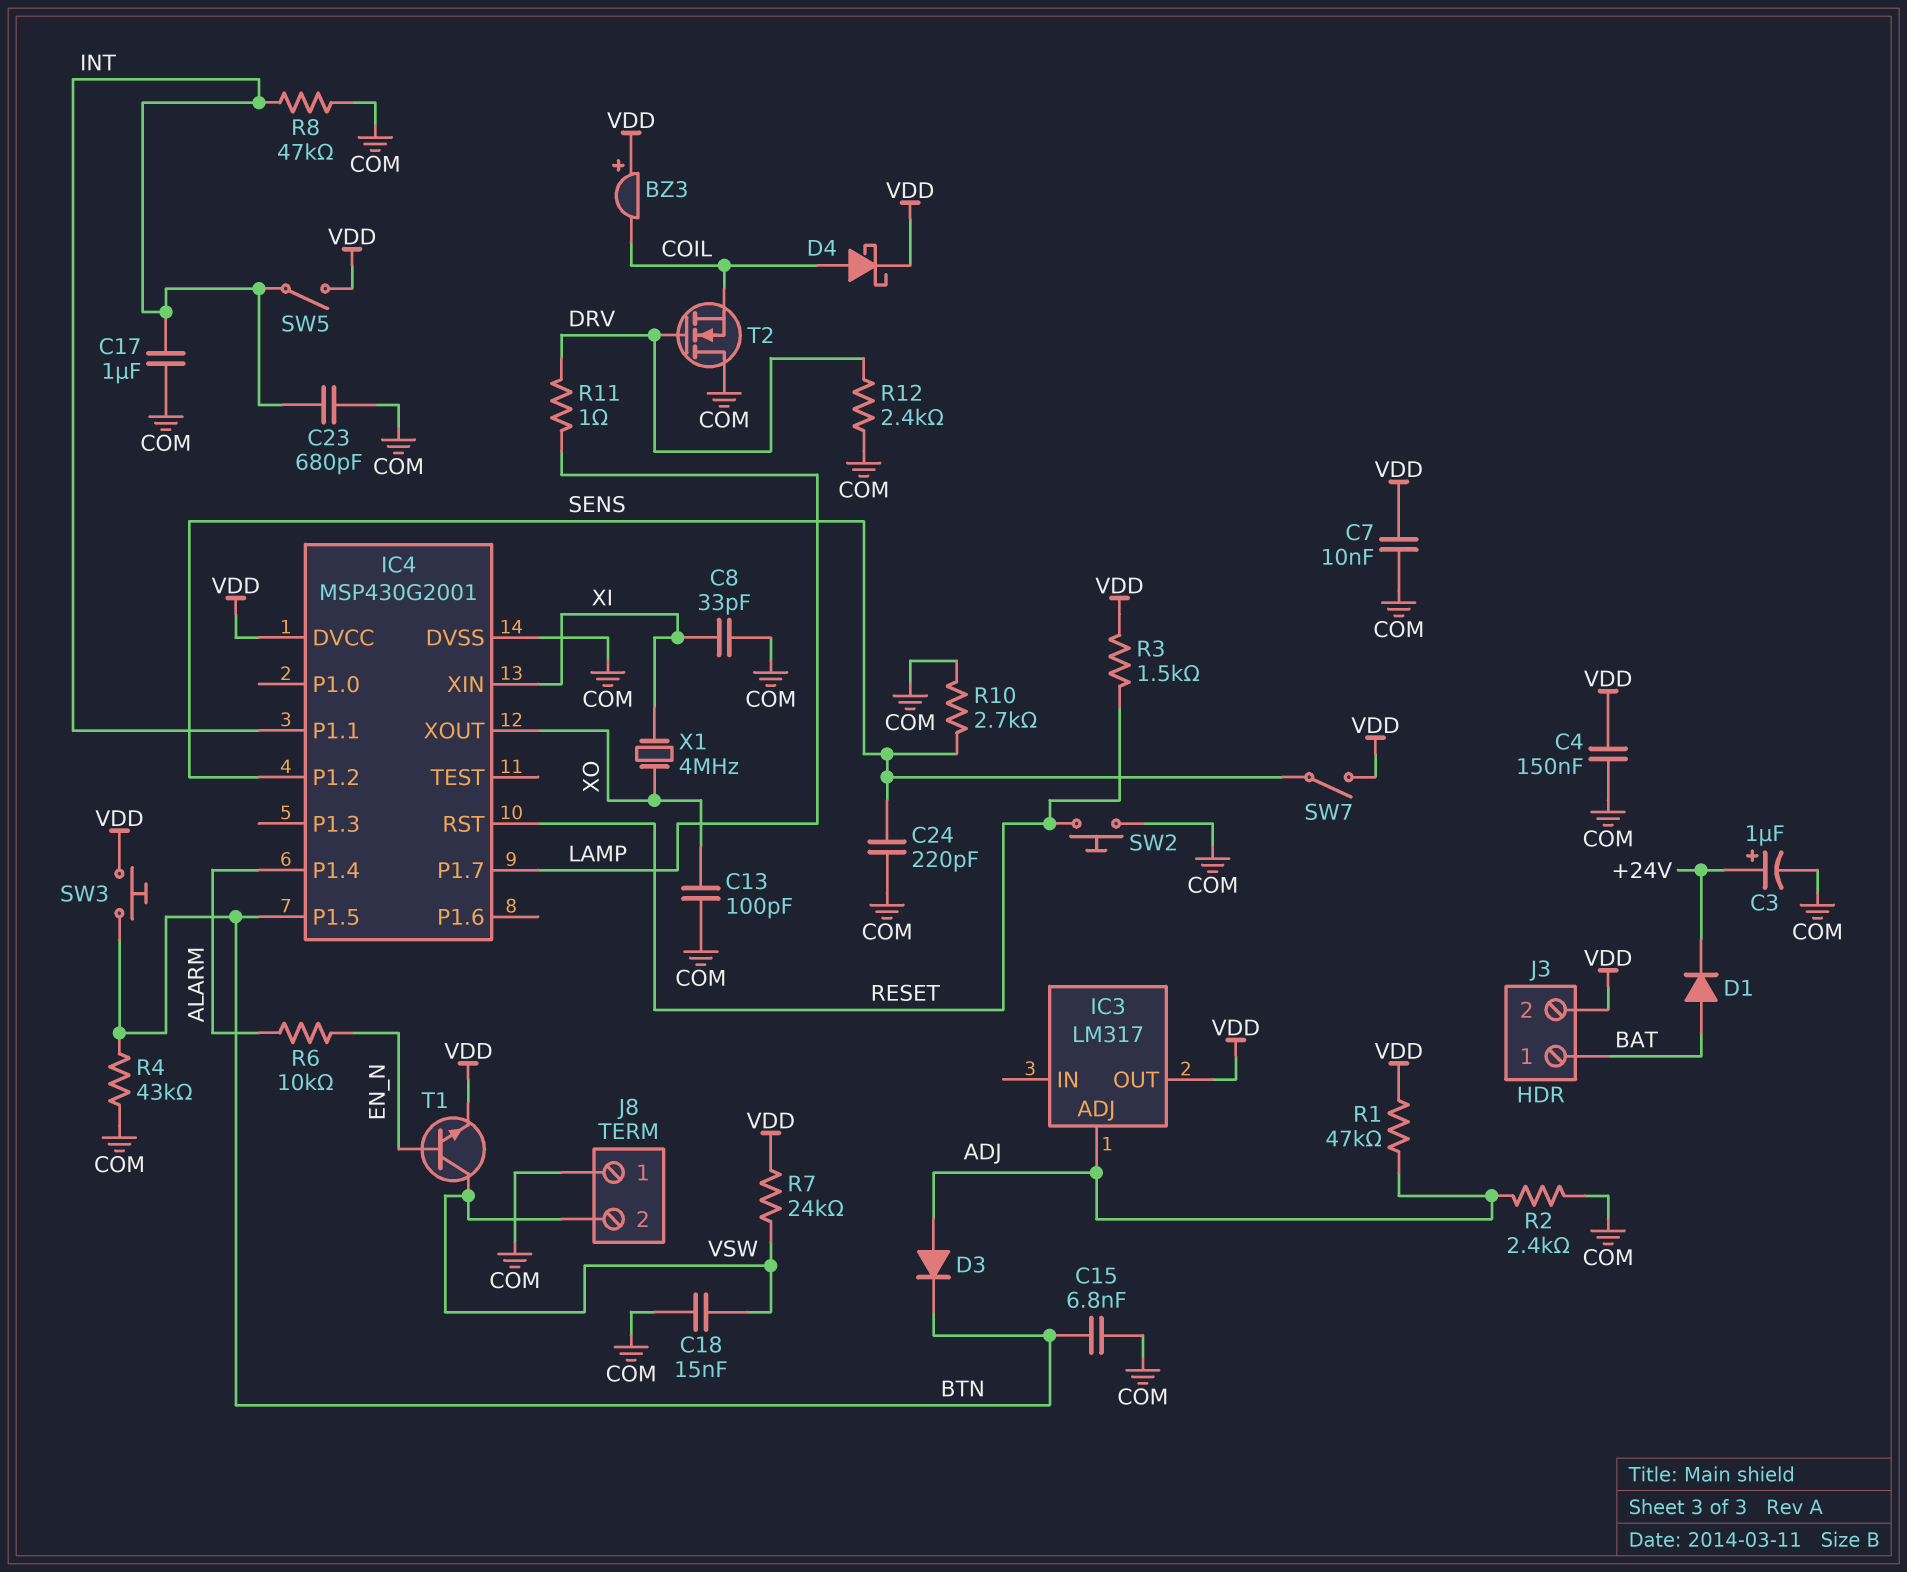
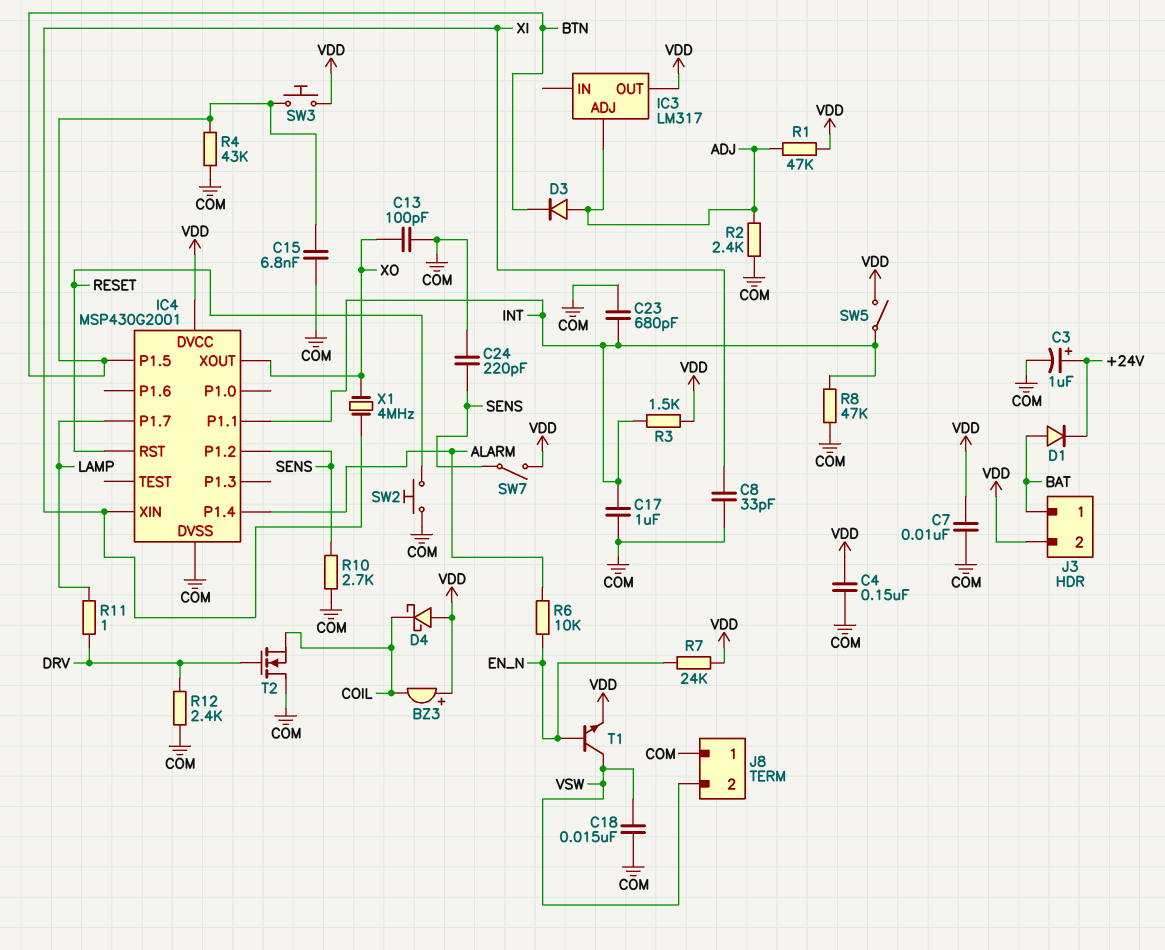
D4: schottky (A COIL, K VDD) -> schottky (A VDD, K COIL)
R3: 1.5k (RESET, VDD) -> 1.5k (INT, VDD)
R7: 24k (VDD, VSW) -> 24k (EN_N, VDD)

